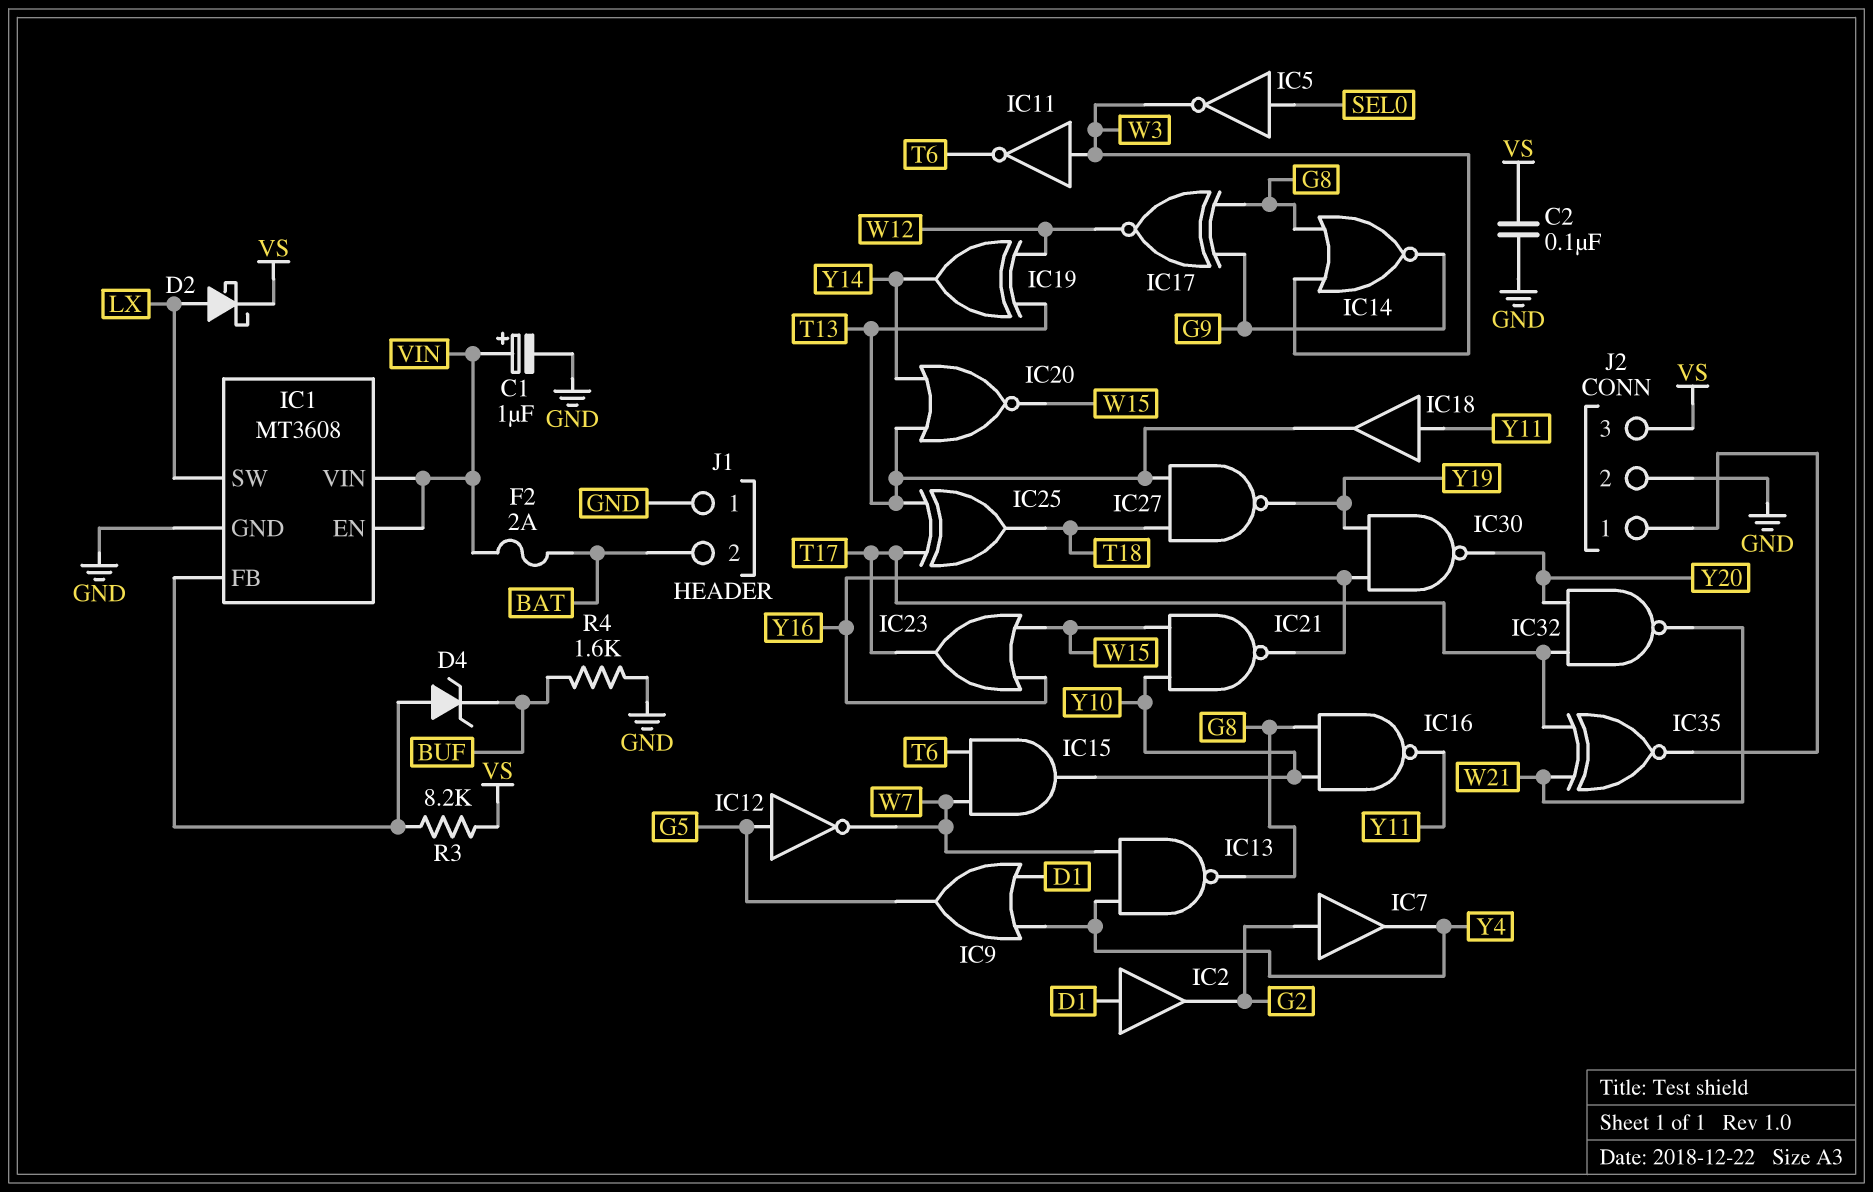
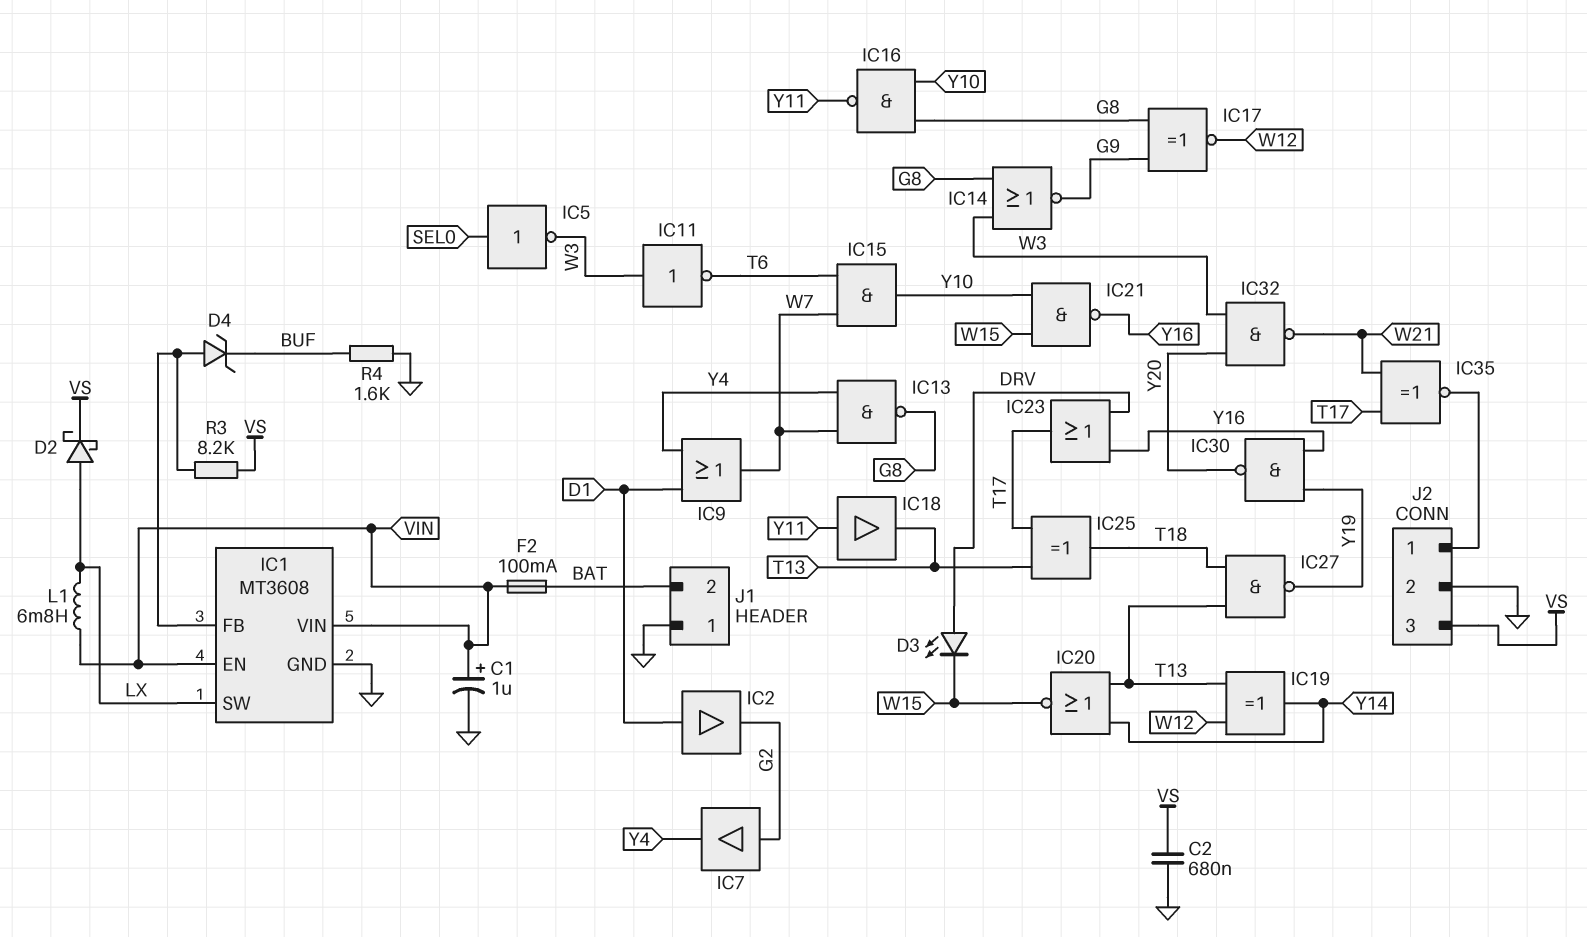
C2: 100nF (GND, VS) -> 680nF (GND, VS)
D3: none -> LED (A DRV, K W15)
F2: 2A (BAT, VIN) -> 100mA (BAT, VIN)
IC9: OR (in D1, in Y4, out G5) -> OR (in D1, in Y4, out W7)
IC12: NOT (in G5, out W7) -> none
IC23: OR (in W15, in Y16, out T17) -> OR (in DRV, in Y16, out T17)
IC32: NAND (in T17, in Y20, out W21) -> NAND (in W3, in Y20, out W21)
L1: none -> 6.8mH (LX, VIN)

